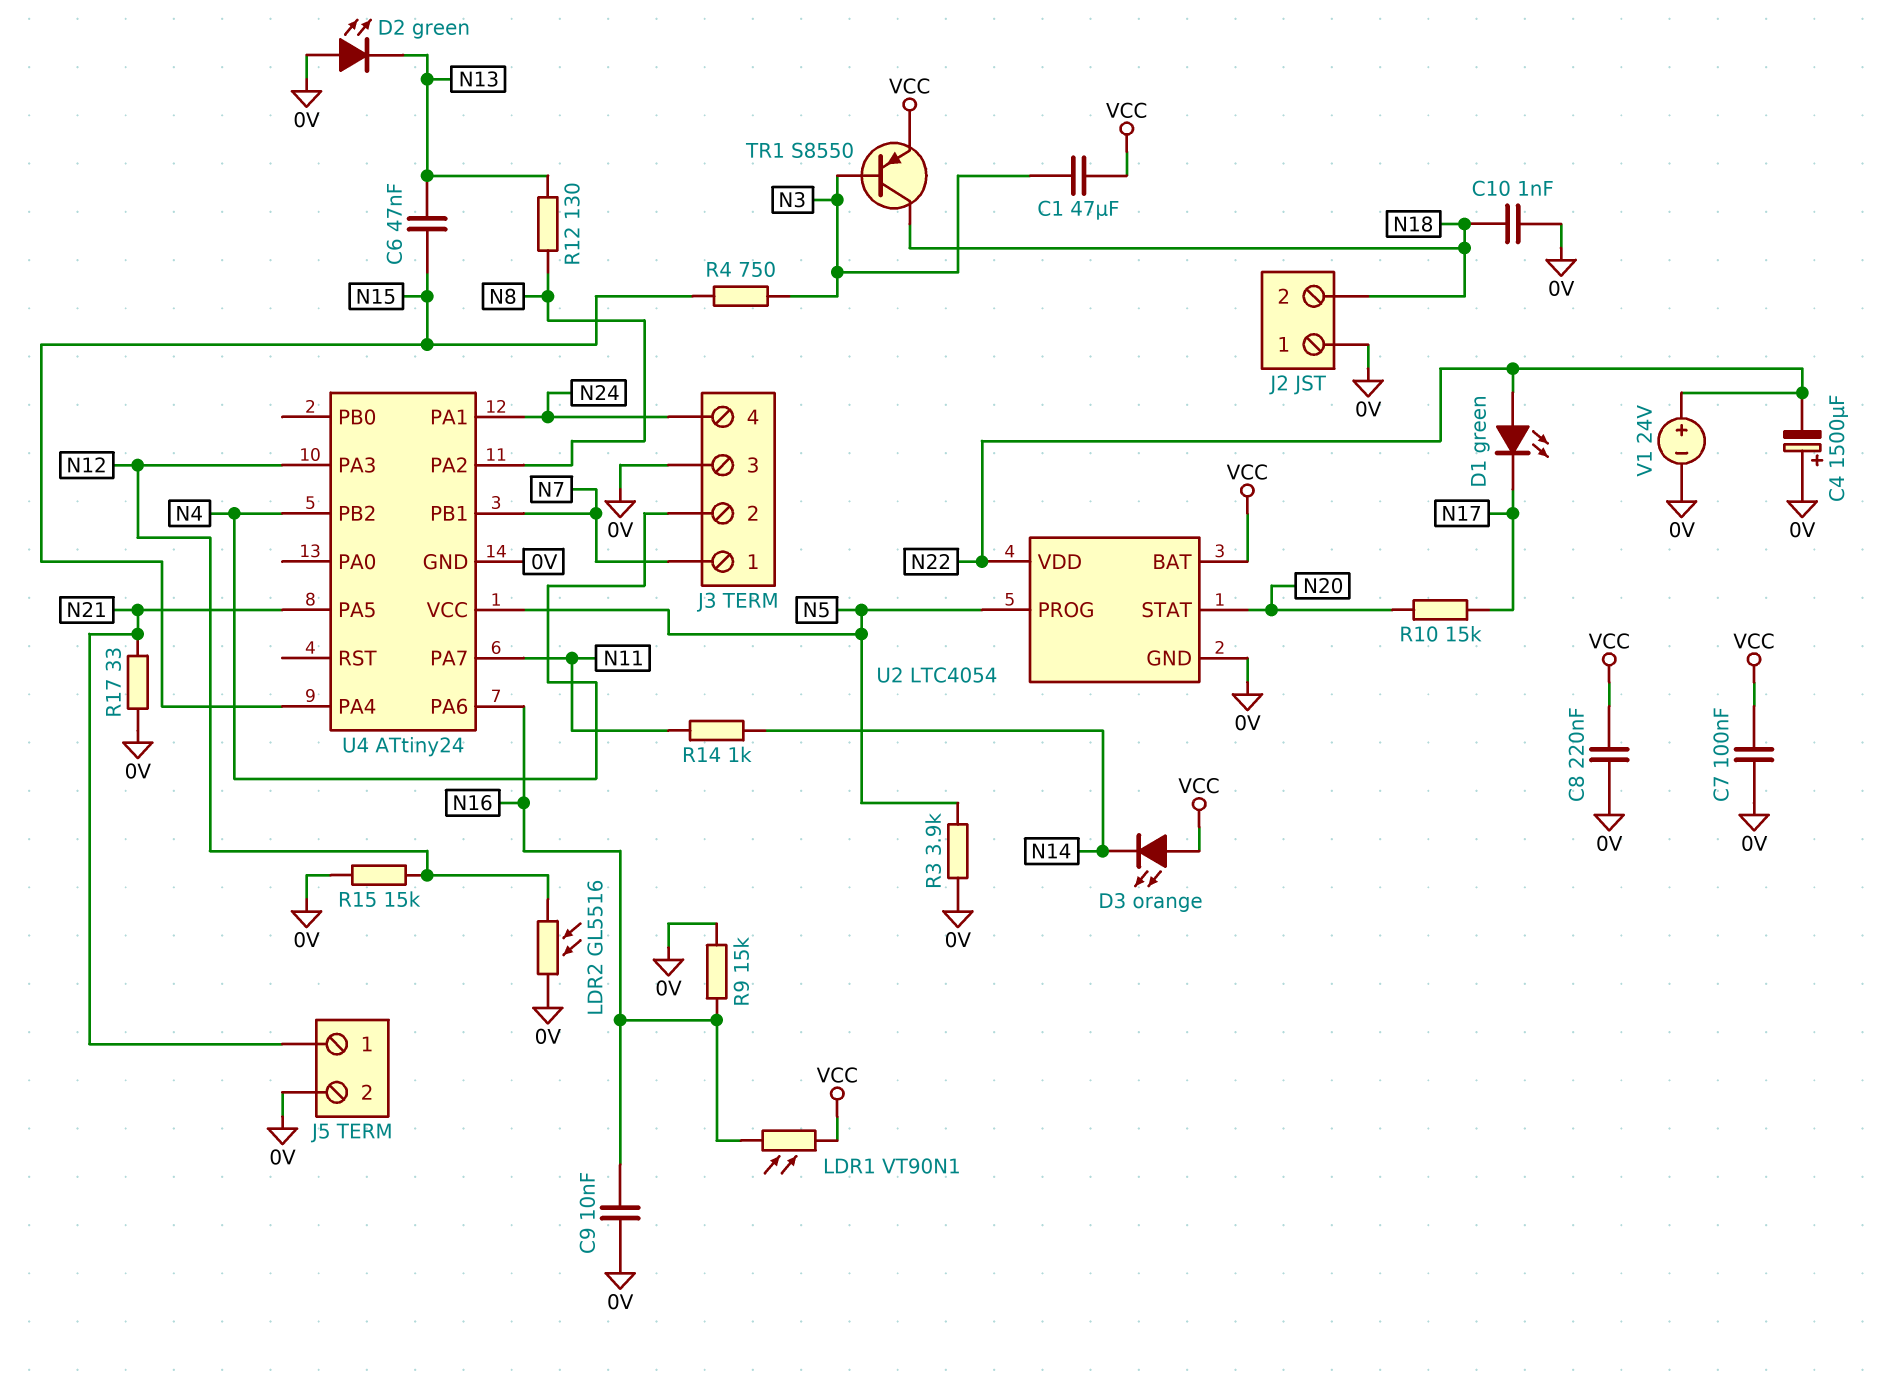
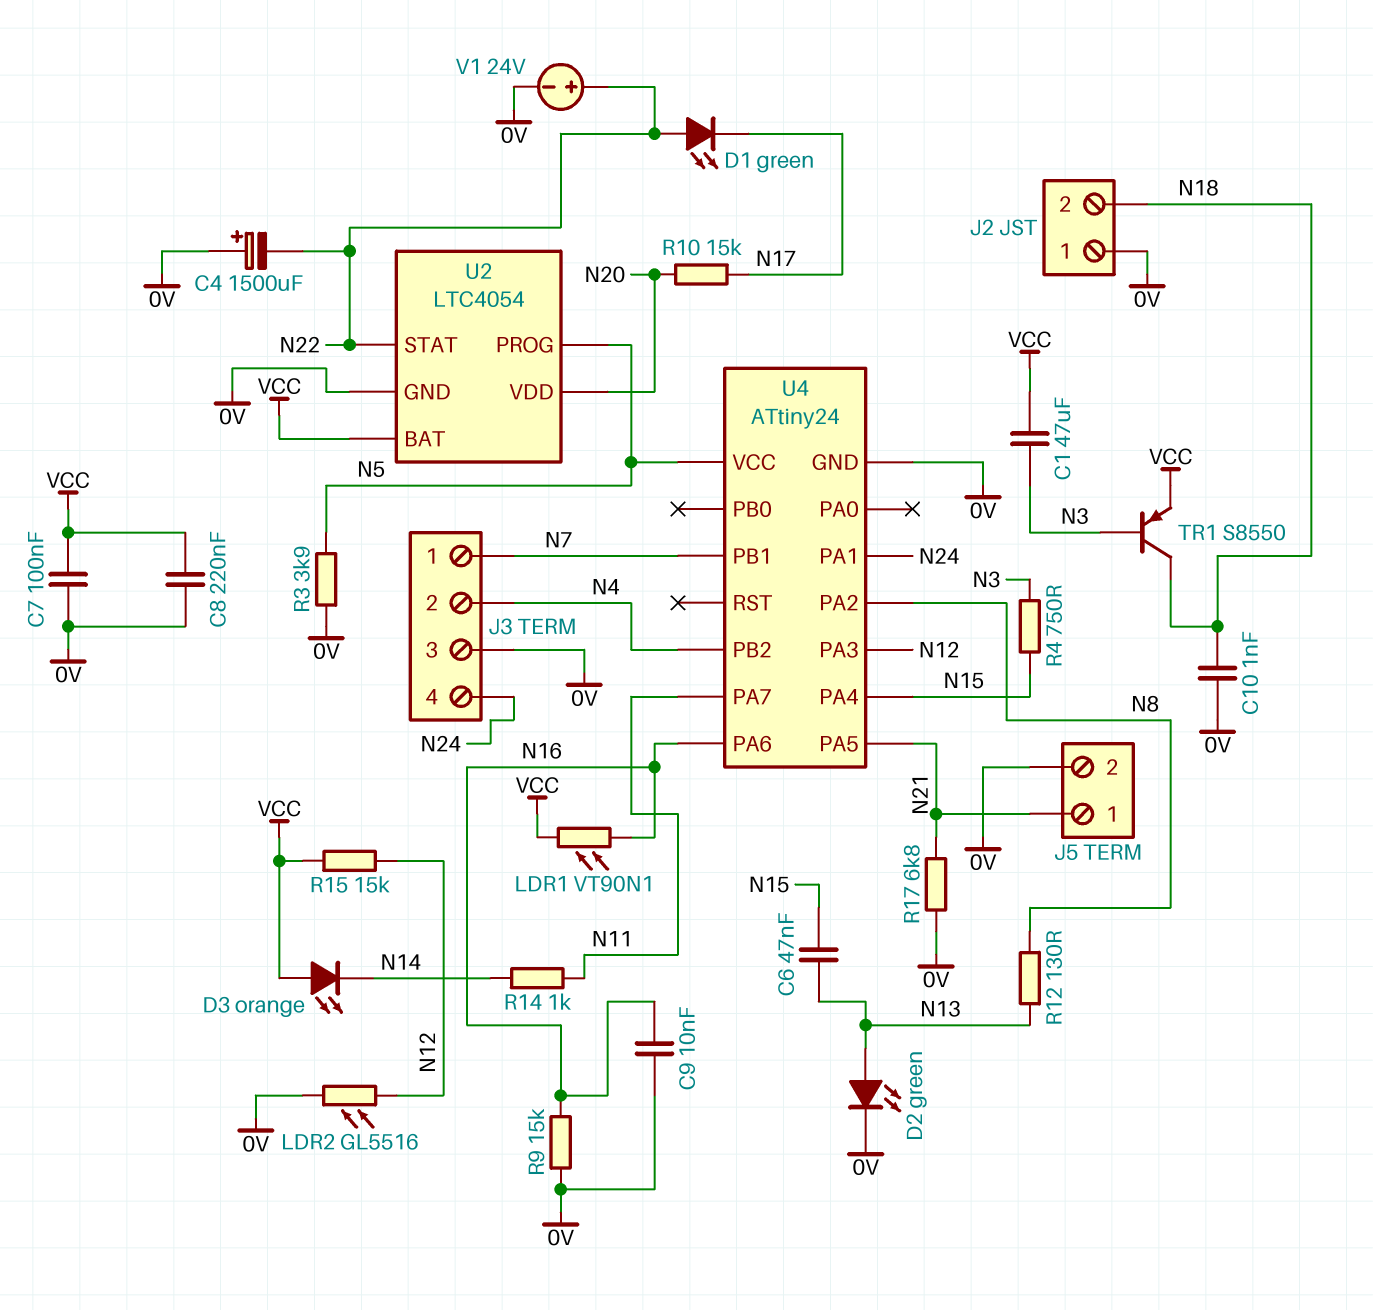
D2: LED green (A 0V, K N13) -> LED green (A N13, K 0V)
R15: 15k (0V, N12) -> 15k (N12, VCC)
R17: 33 (0V, N21) -> 6.8k (0V, N21)
U2 pin STAT: N20 -> N22
U2 pin VDD: N22 -> N20

